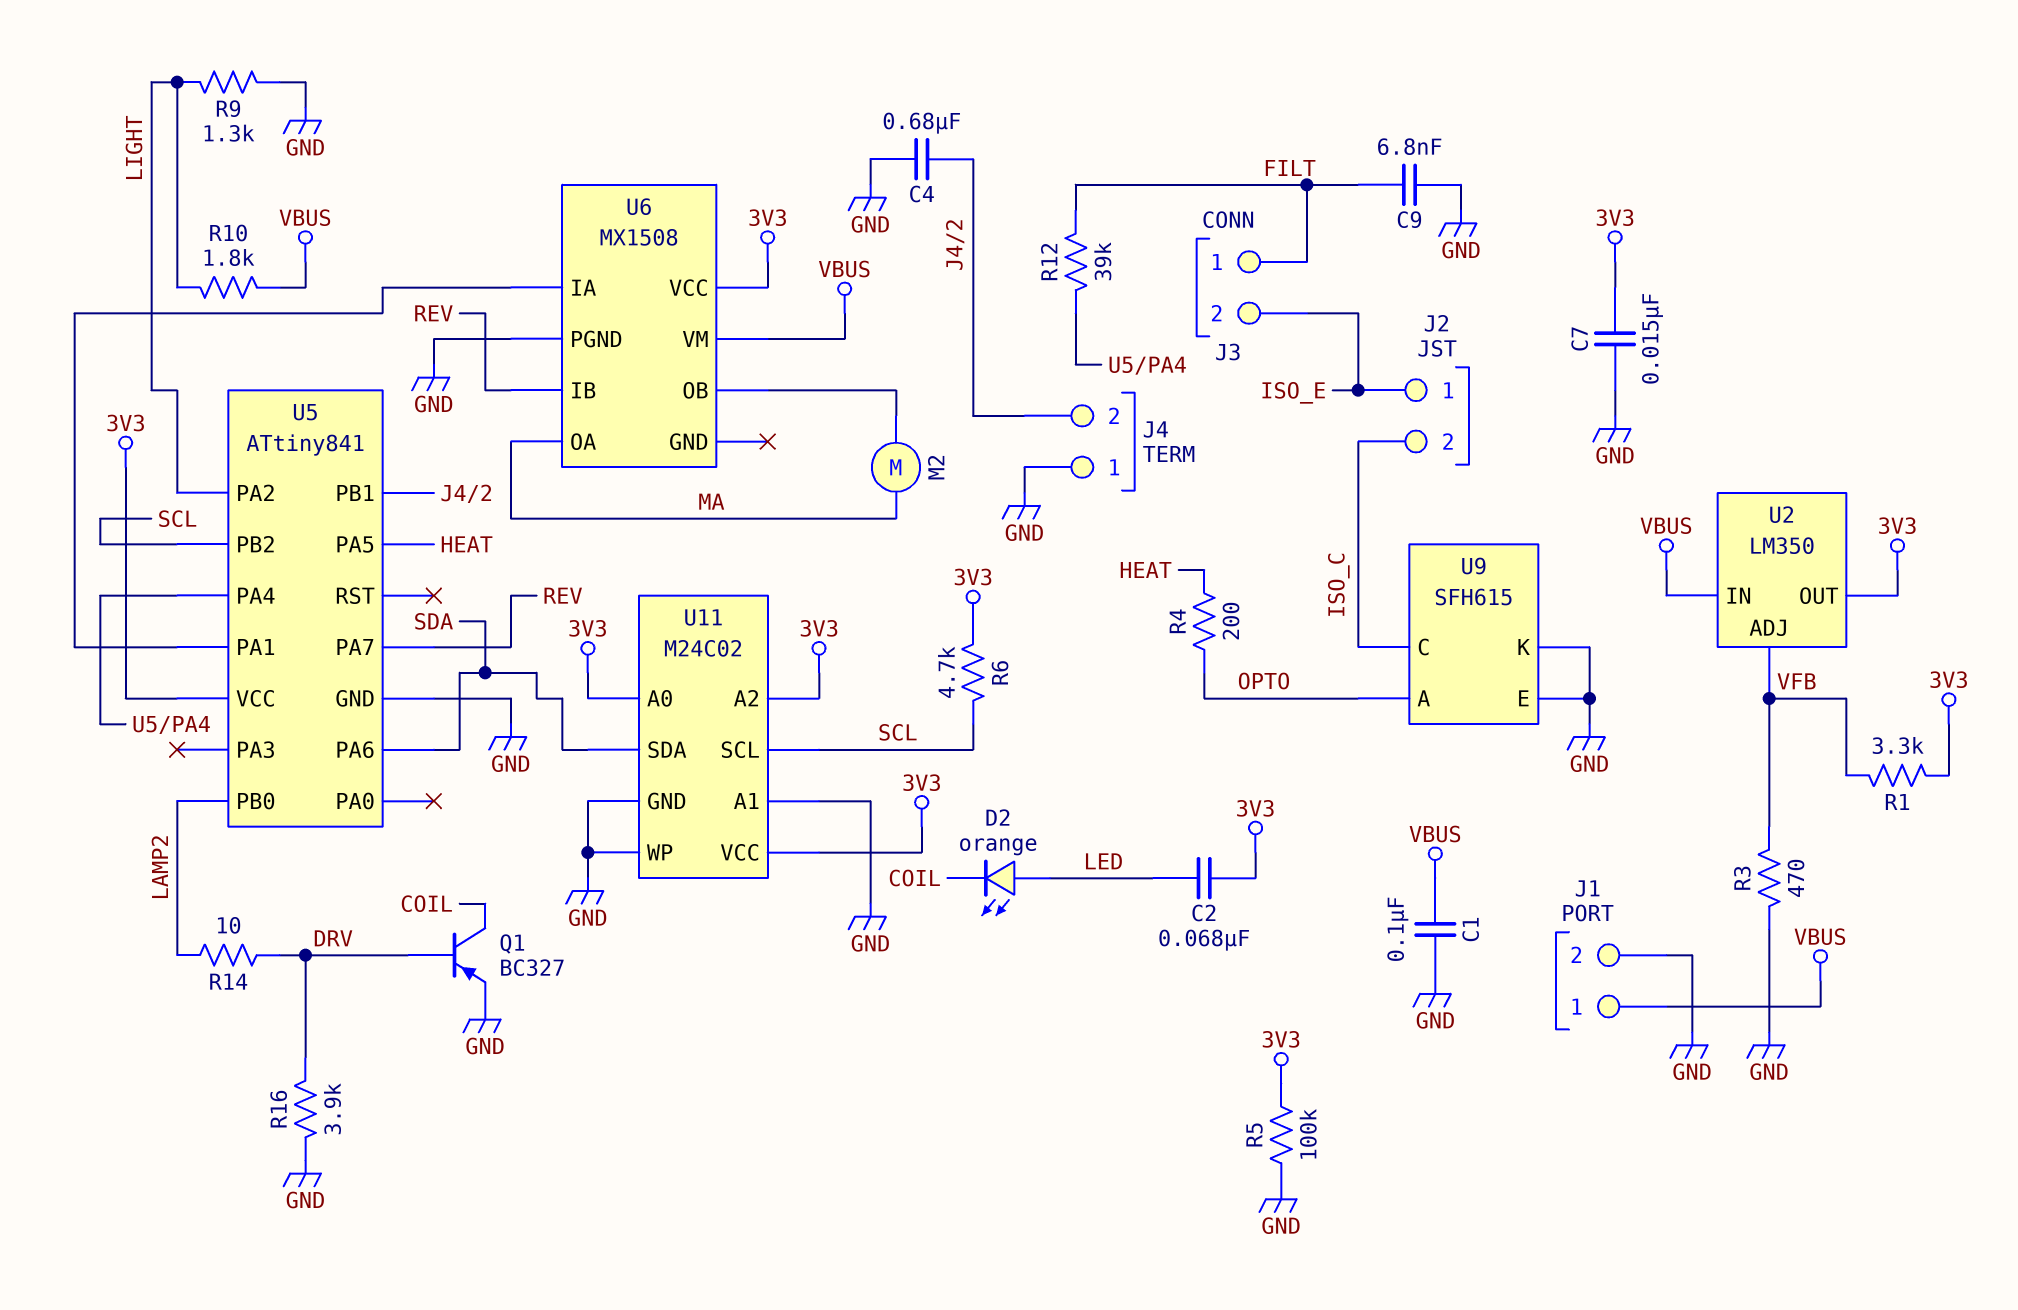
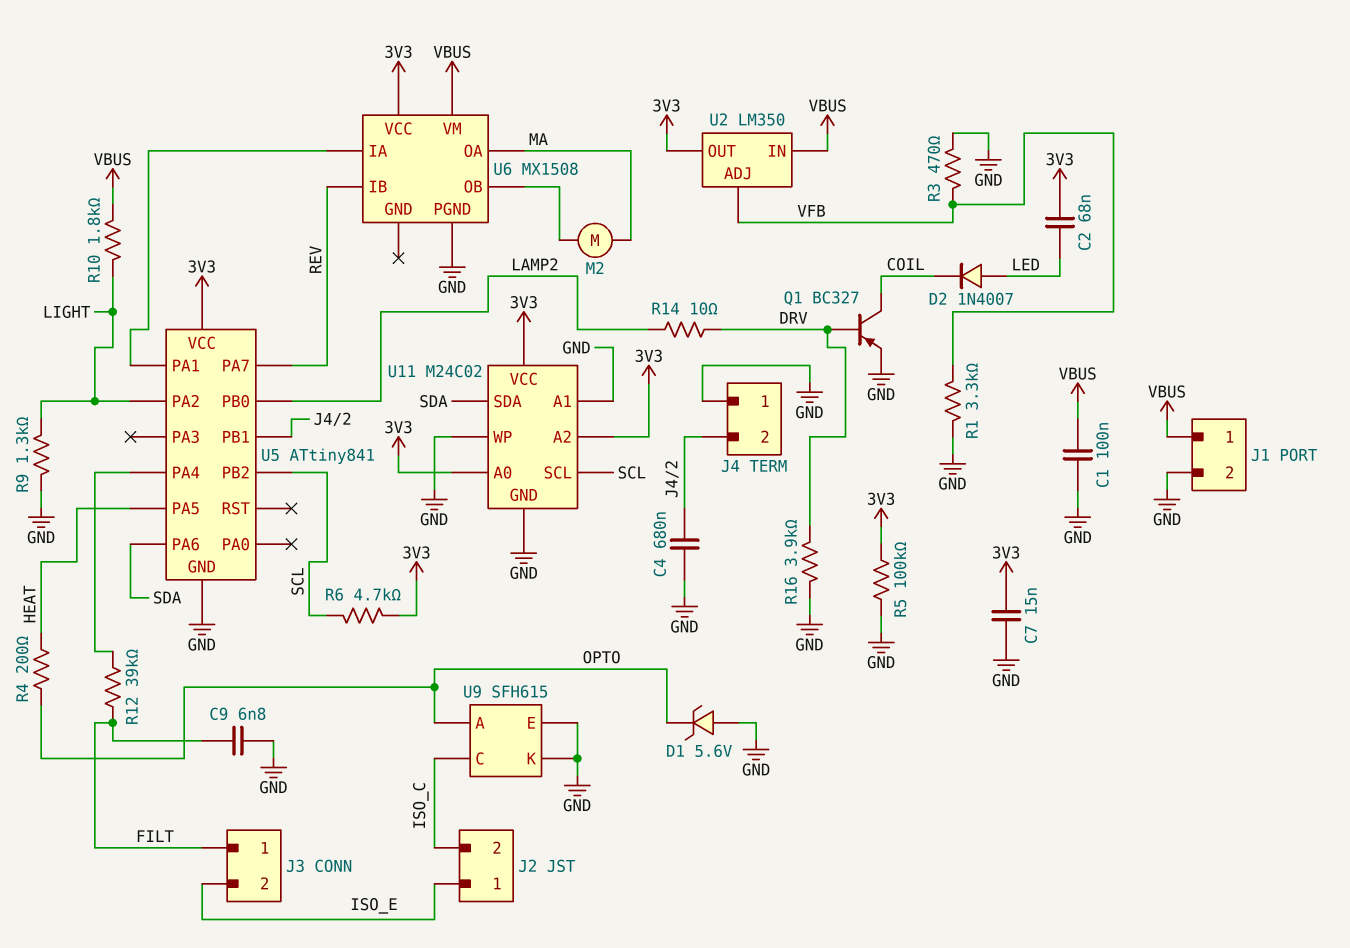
D1: none -> zener 5.6V (A GND, K OPTO)
D2: LED orange (A LED, K COIL) -> diode 1N4007 (A LED, K COIL)
R1: 3.3k (3V3, VFB) -> 3.3k (GND, VFB)

